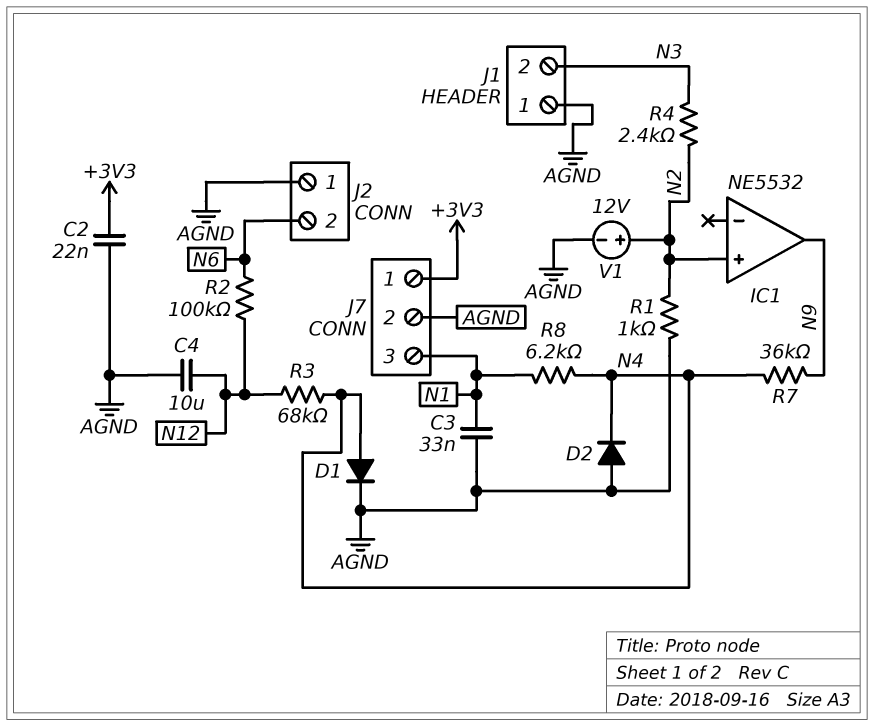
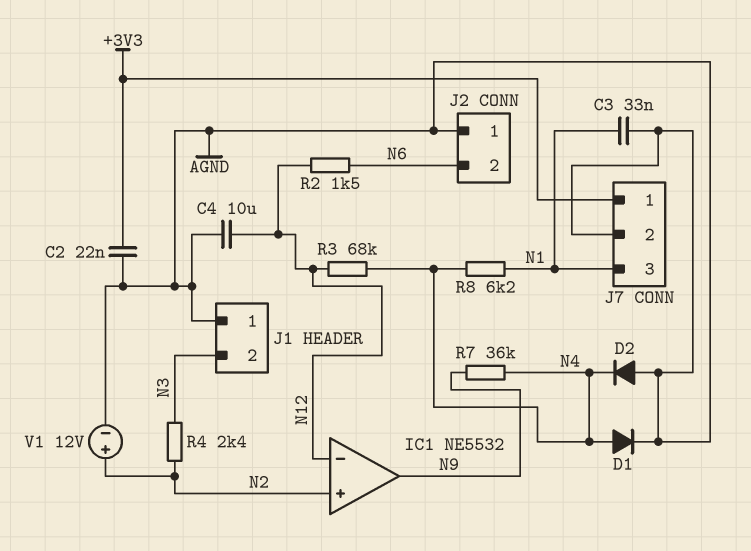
IC1 pin in-: none -> N12
R1: 1k (AGND, N2) -> none
R2: 100k (N6, N12) -> 1.5k (N6, N12)

